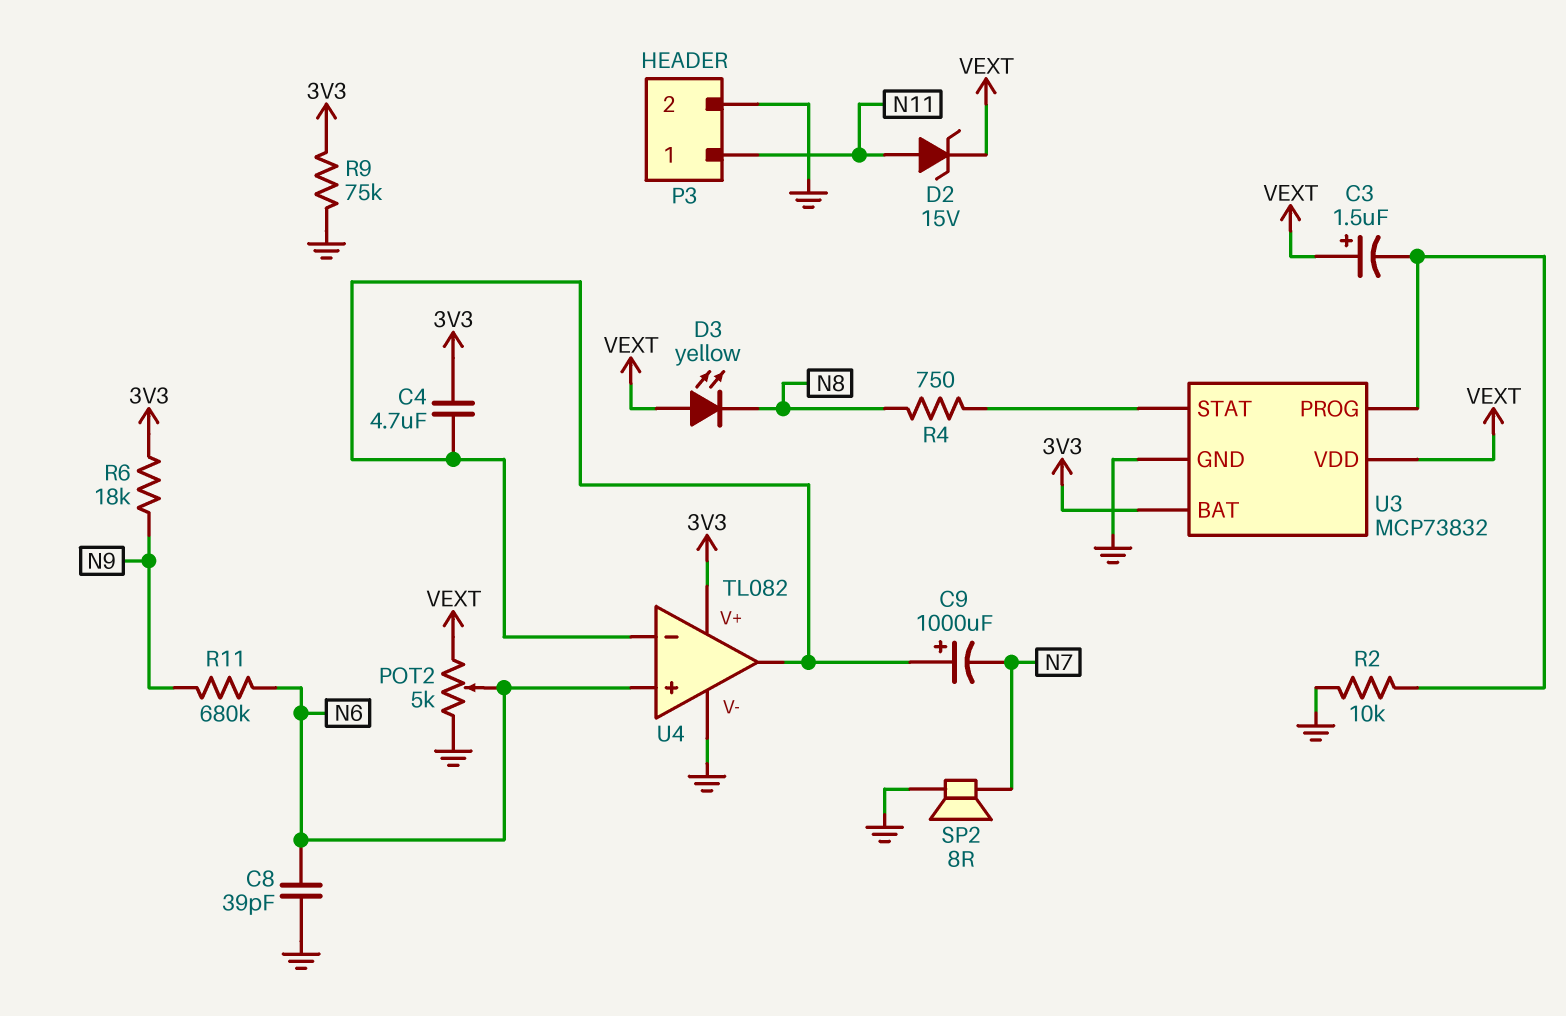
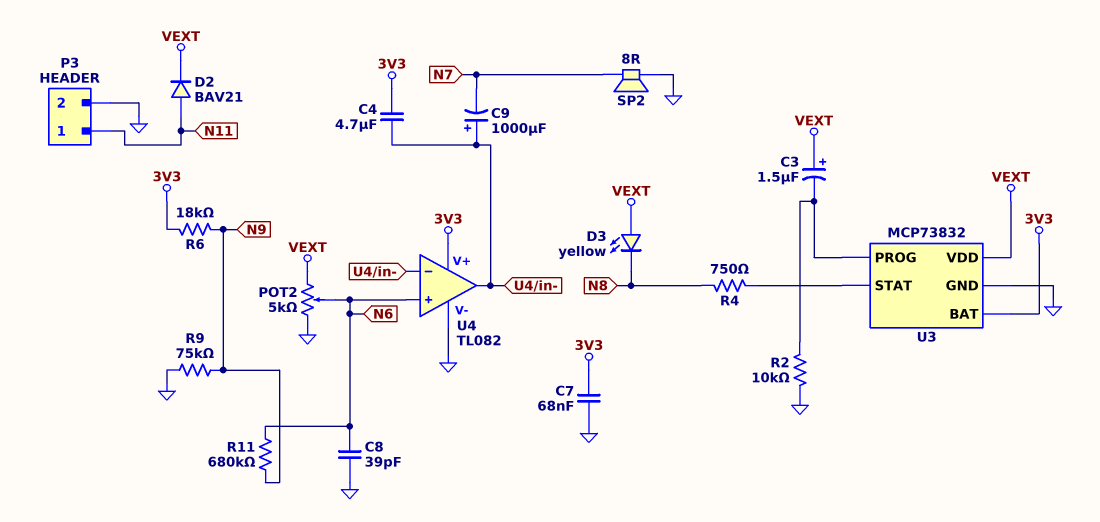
C7: none -> 68nF (3V3, GND)
D2: zener 15V (A N11, K VEXT) -> diode BAV21 (A N11, K VEXT)
R9: 75k (3V3, GND) -> 75k (GND, N9)

